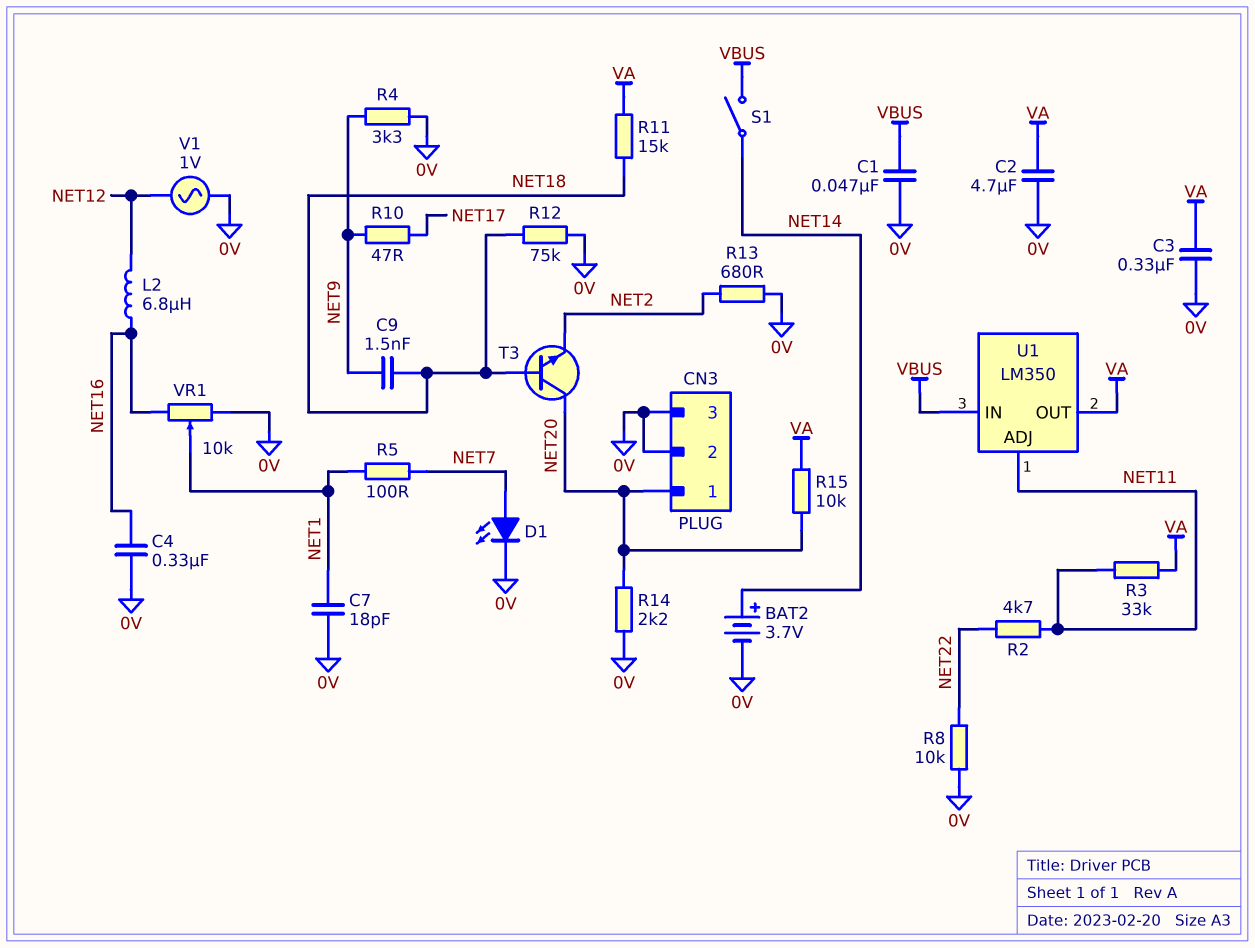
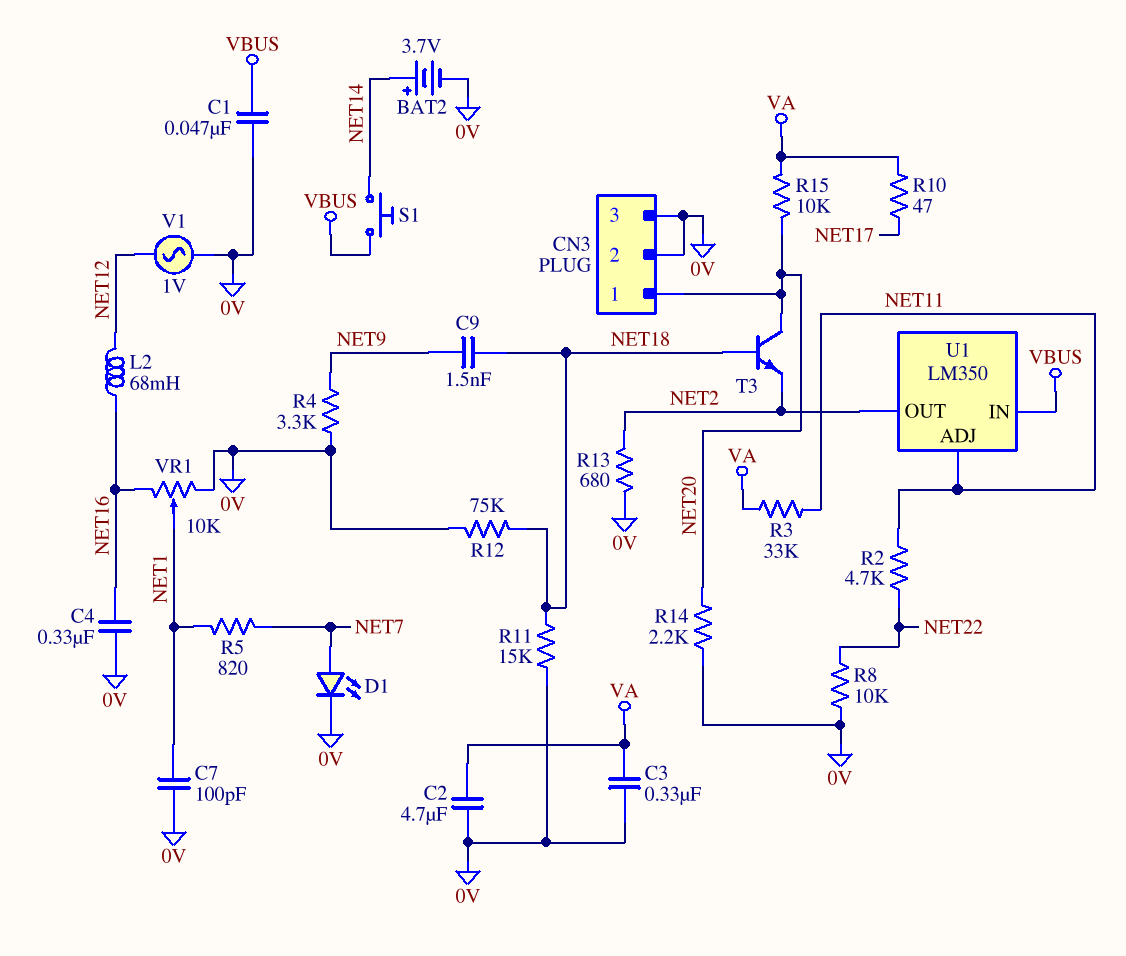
C7: 18pF (0V, NET1) -> 100pF (0V, NET1)
L2: 6.8uH (NET12, NET16) -> 68mH (NET12, NET16)
R5: 100 (NET1, NET7) -> 820 (NET1, NET7)
R10: 47 (NET9, NET17) -> 47 (NET17, VA)
R11: 15k (NET18, VA) -> 15k (0V, NET18)
S1: switch (NET14, VBUS) -> button (NET14, VBUS)
U1 pin OUT: VA -> NET2

